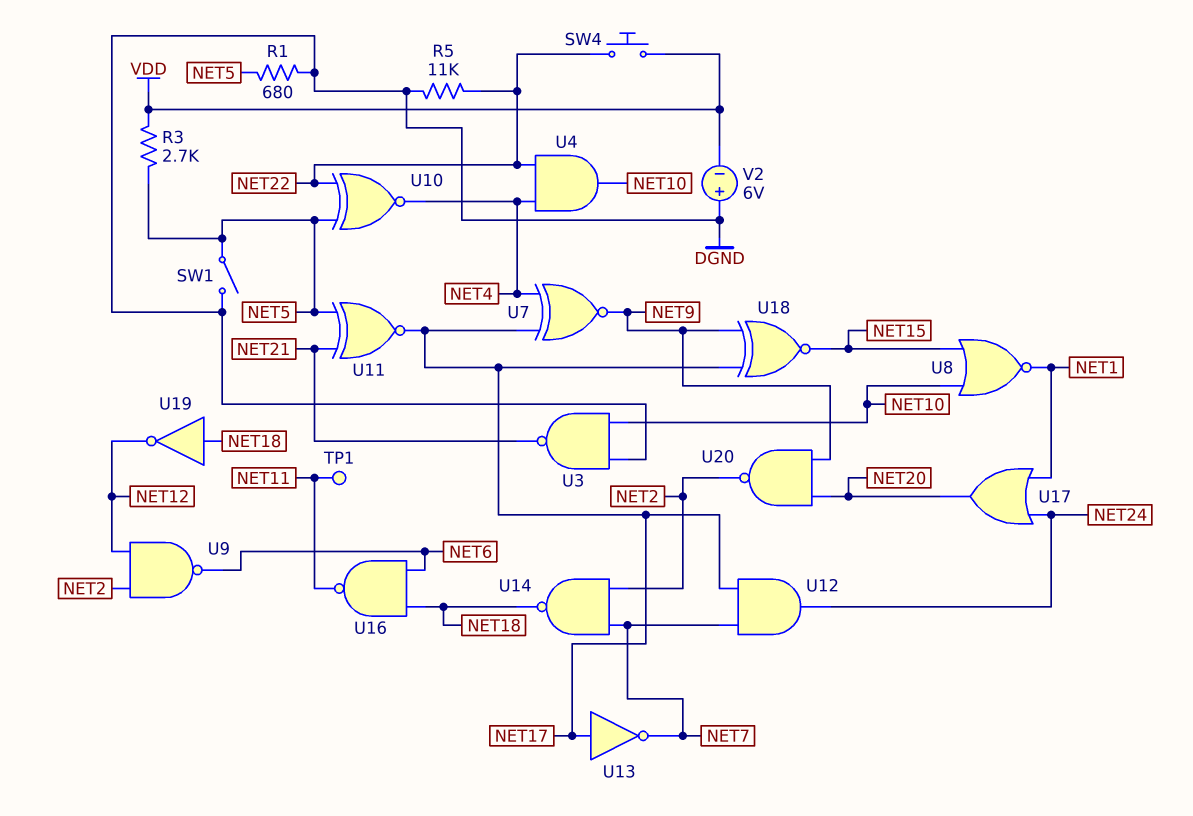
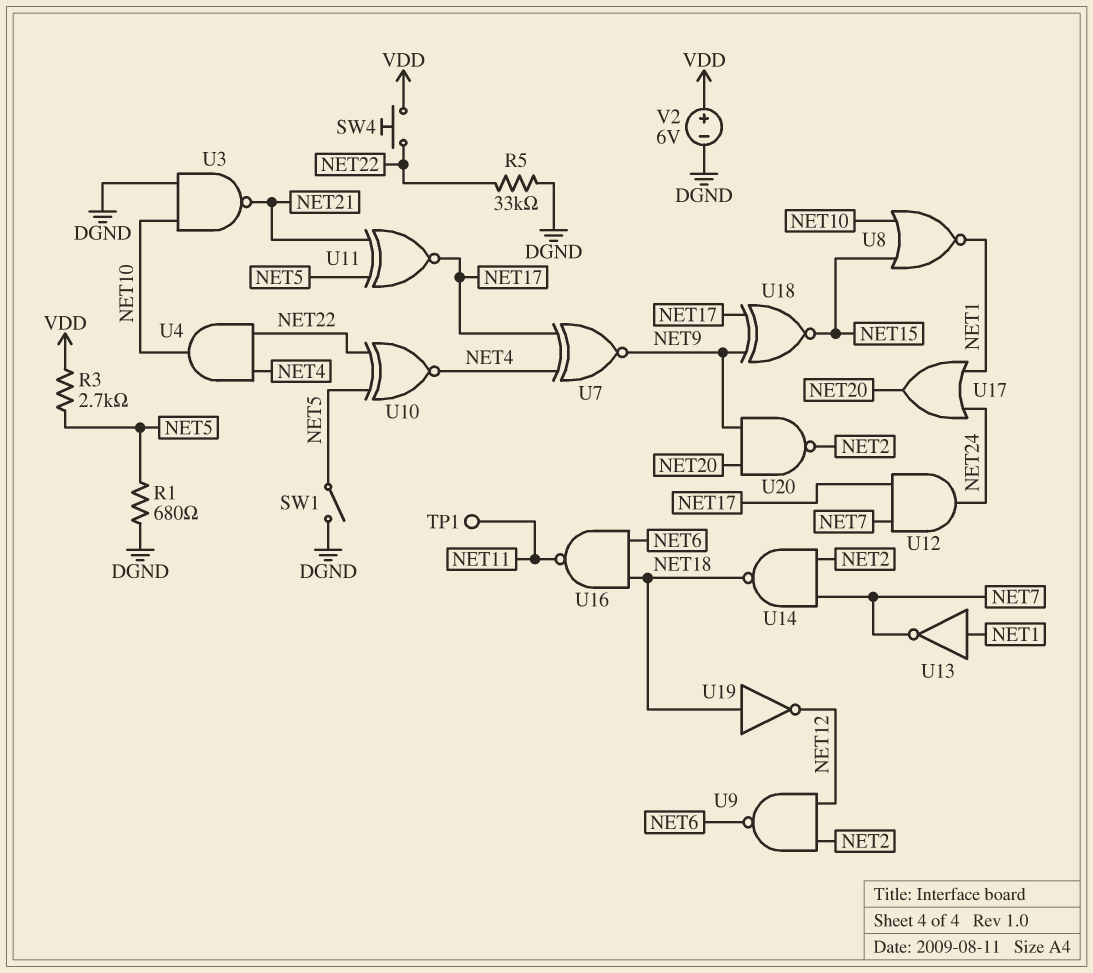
R5: 11k (DGND, NET22) -> 33k (DGND, NET22)
U13: NOT (in NET17, out NET7) -> NOT (in NET1, out NET7)
V2: 6V (plus DGND, minus VDD) -> 6V (plus VDD, minus DGND)

